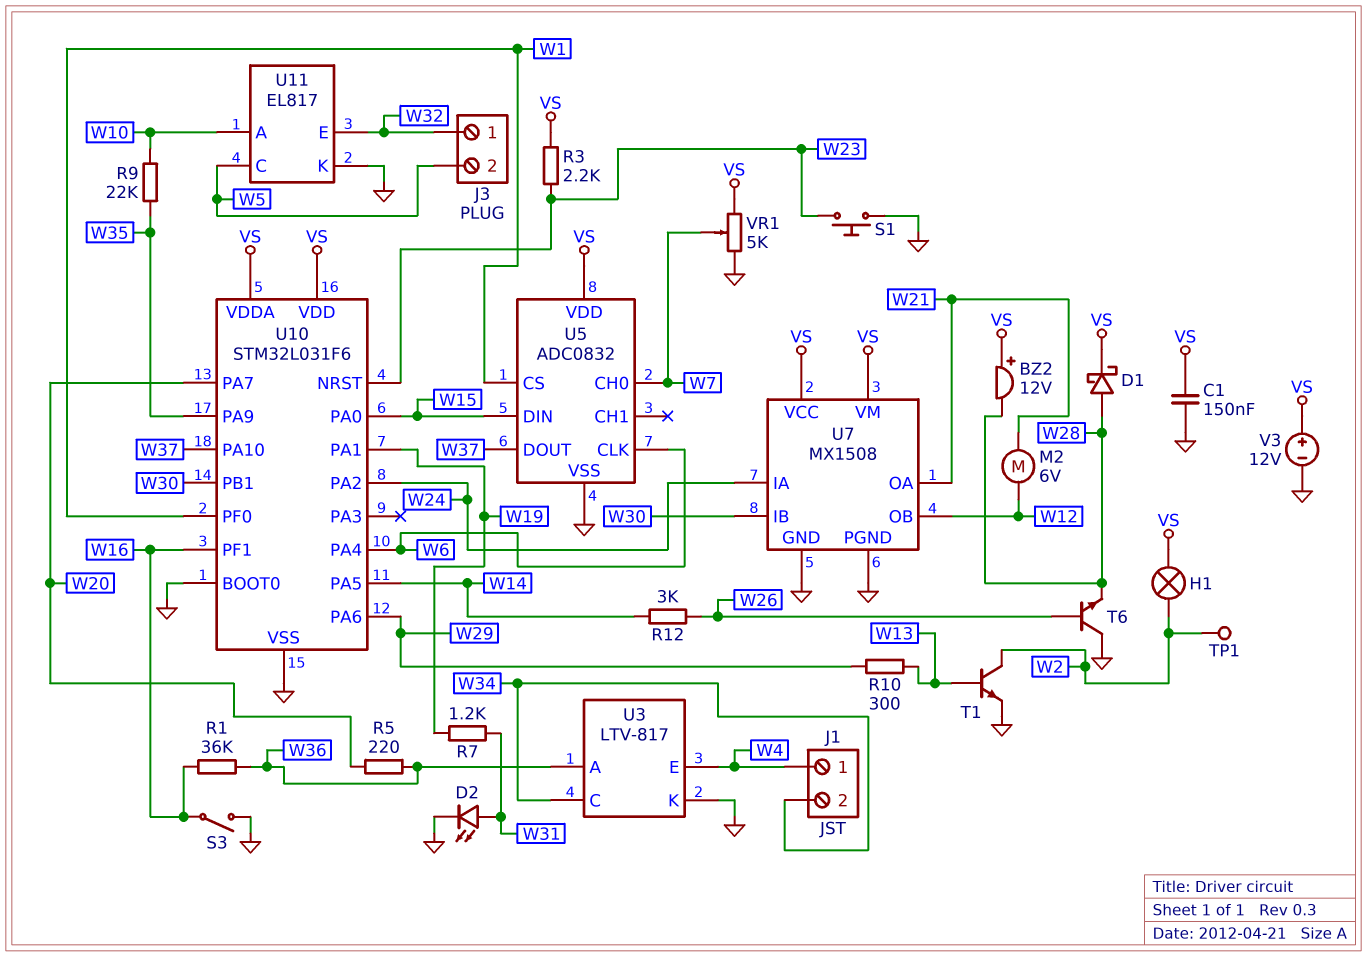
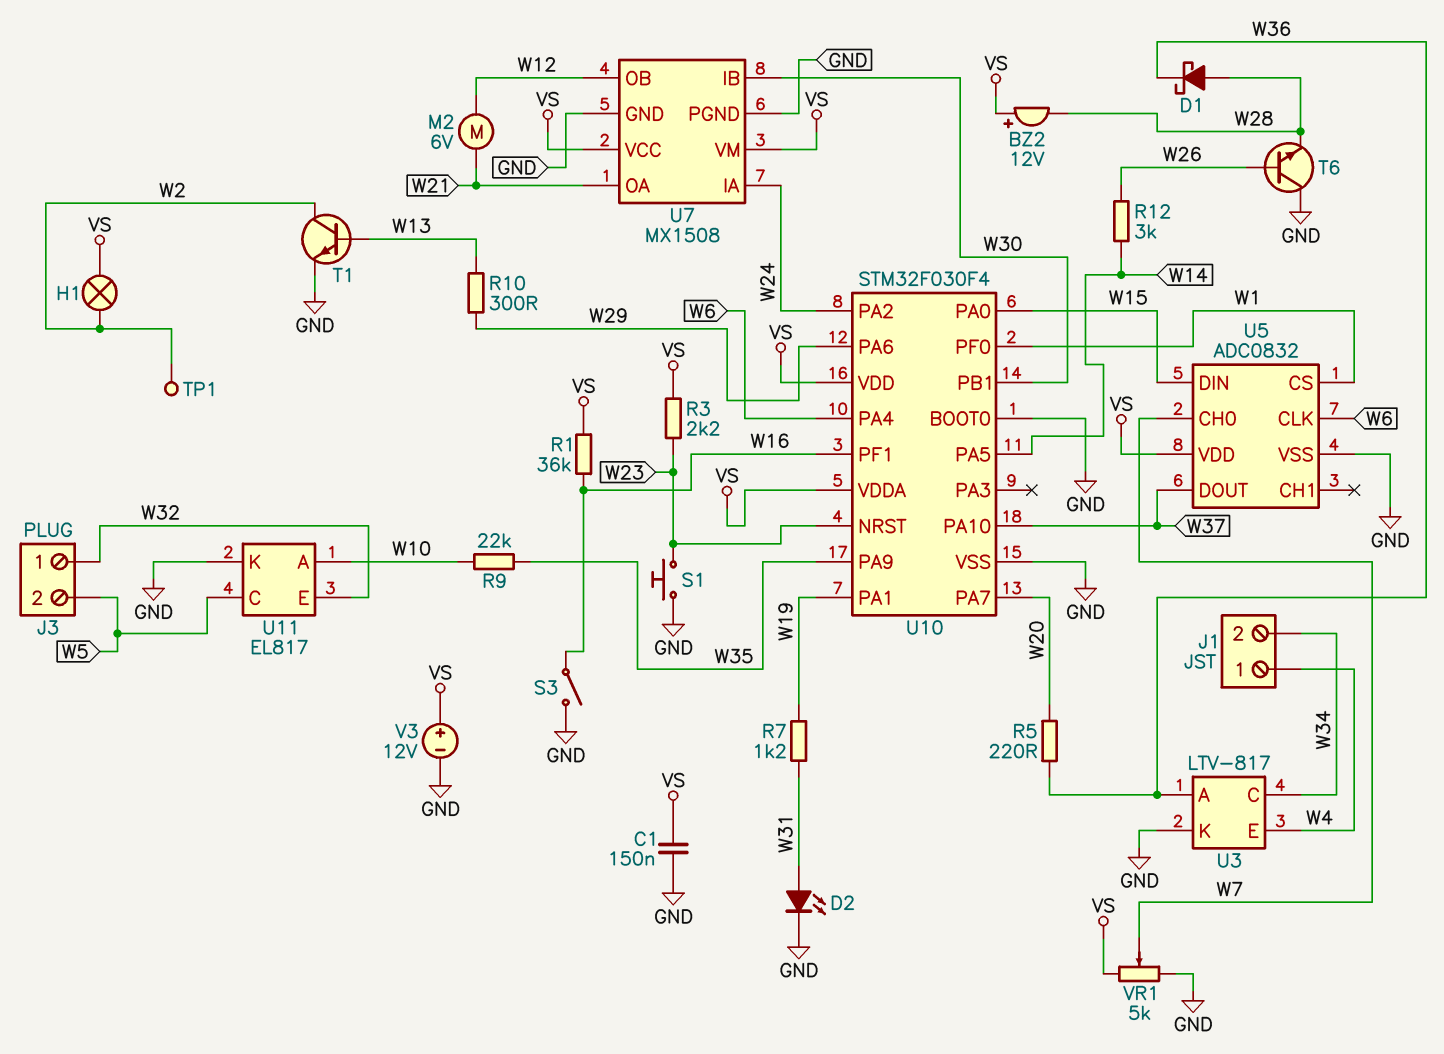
D1: schottky (A W28, K VS) -> schottky (A W28, K W36)
R1: 36k (W16, W36) -> 36k (VS, W16)
U10: STM32L031F6 -> STM32F030F4

